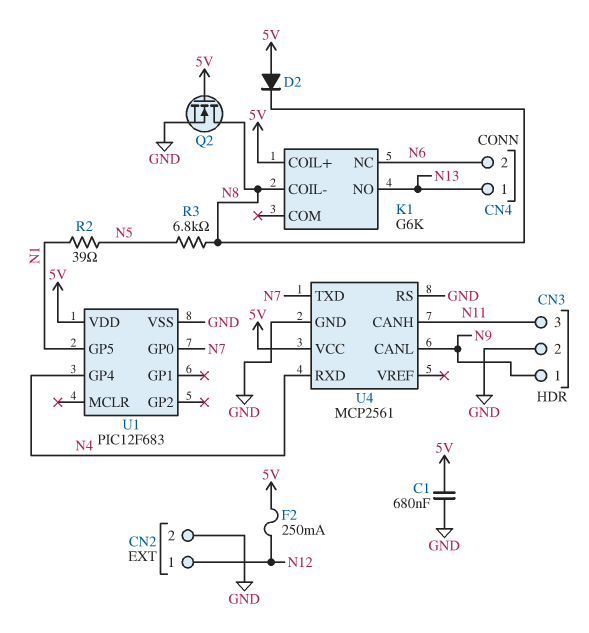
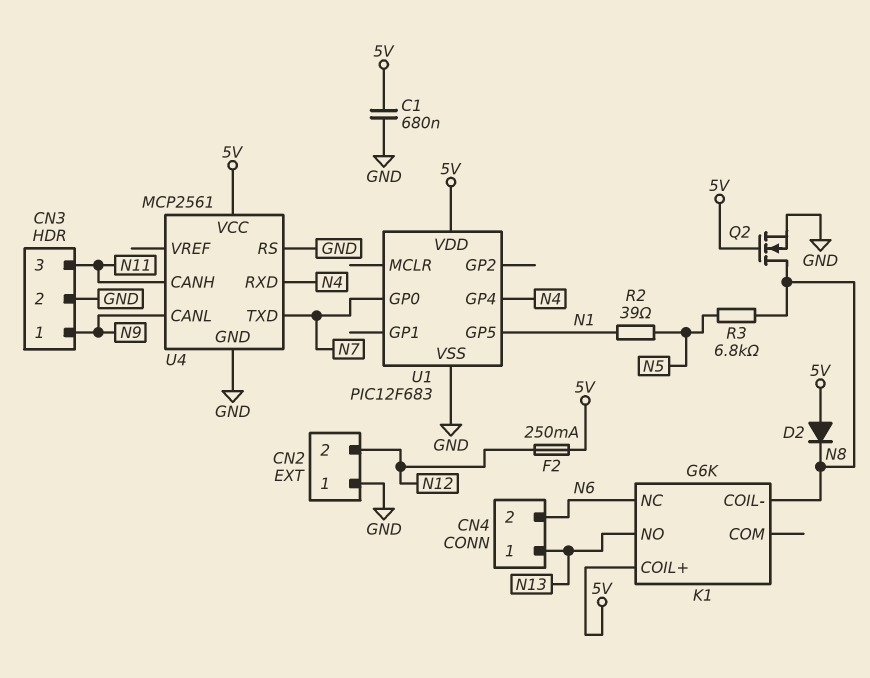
CN2 pin 1: N12 -> GND
CN2 pin 2: GND -> N12

